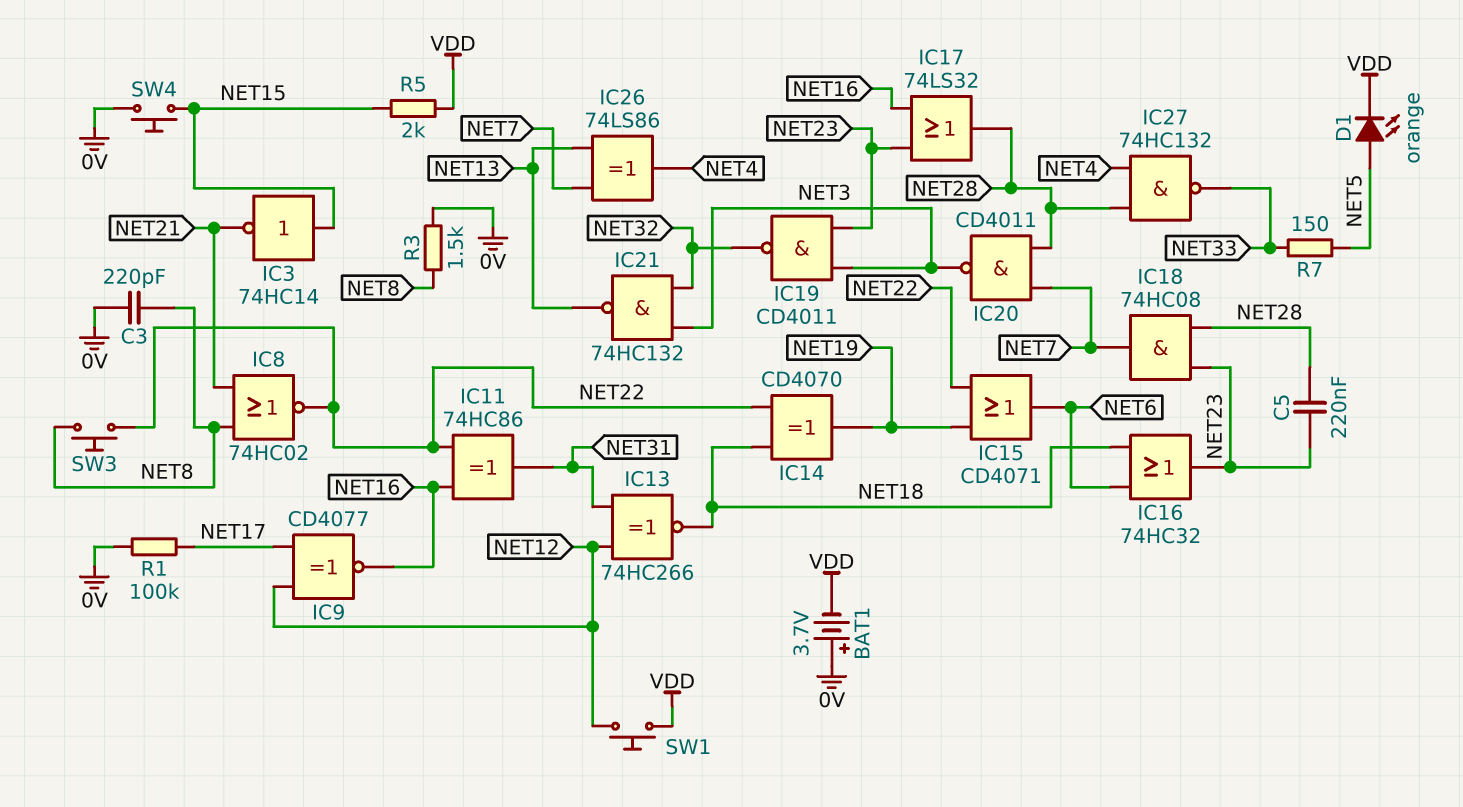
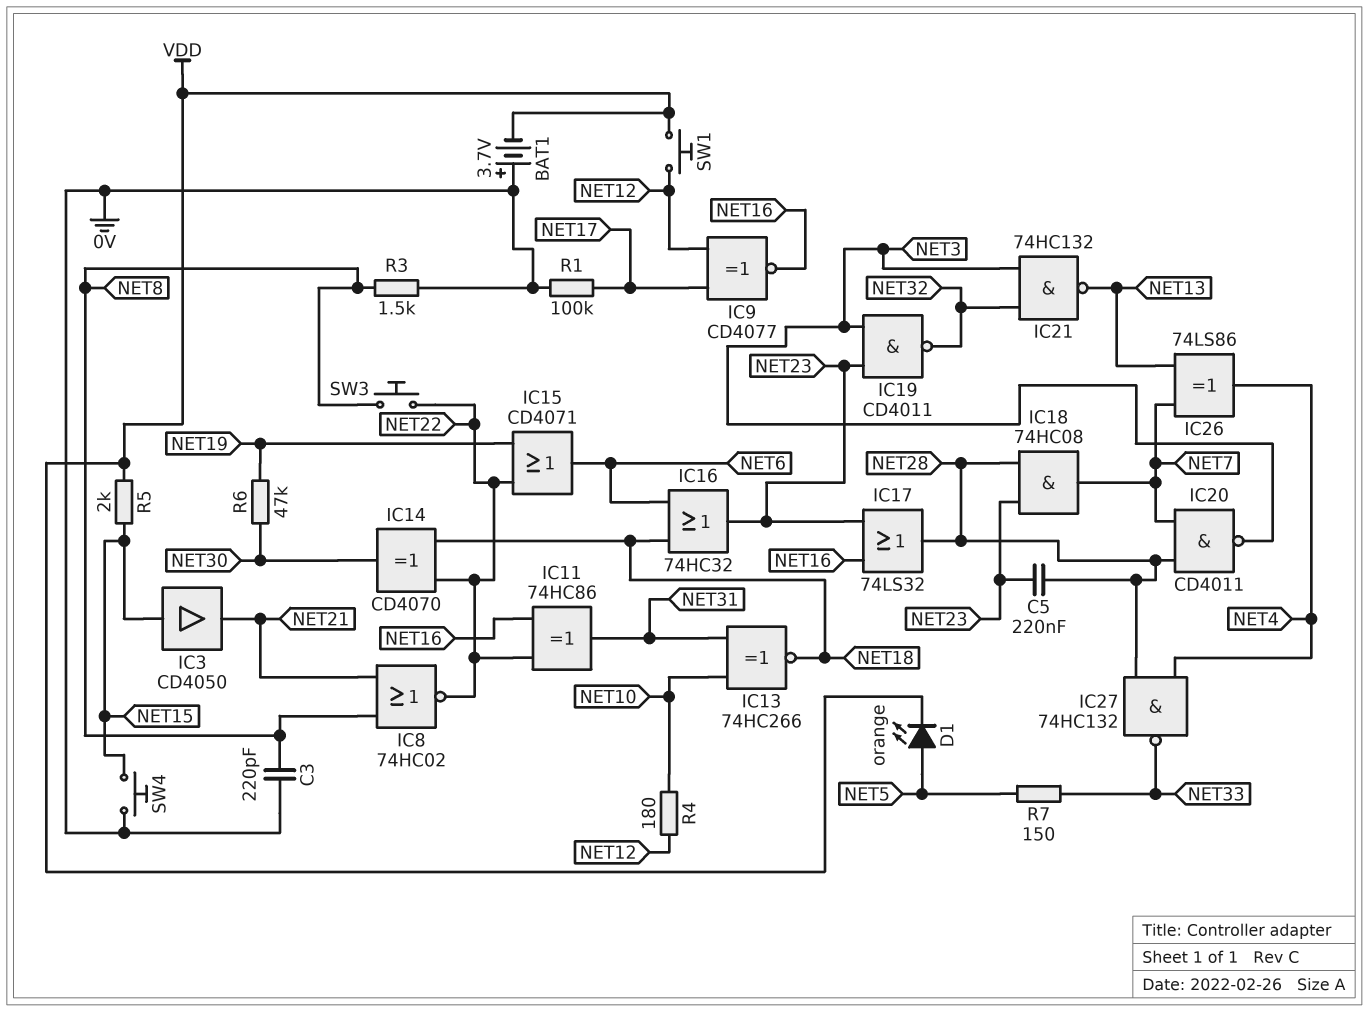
IC3: NOT 74HC14 (in NET15, out NET21) -> buffer CD4050 (in NET15, out NET21)
IC13: XNOR 74HC266 (in NET12, in NET31, out NET18) -> XNOR 74HC266 (in NET10, in NET31, out NET18)
IC14: XOR CD4070 (in NET18, in NET22, out NET19) -> XOR CD4070 (in NET18, in NET22, out NET30)
R4: none -> 180 (NET10, NET12)
R6: none -> 47k (NET19, NET30)

